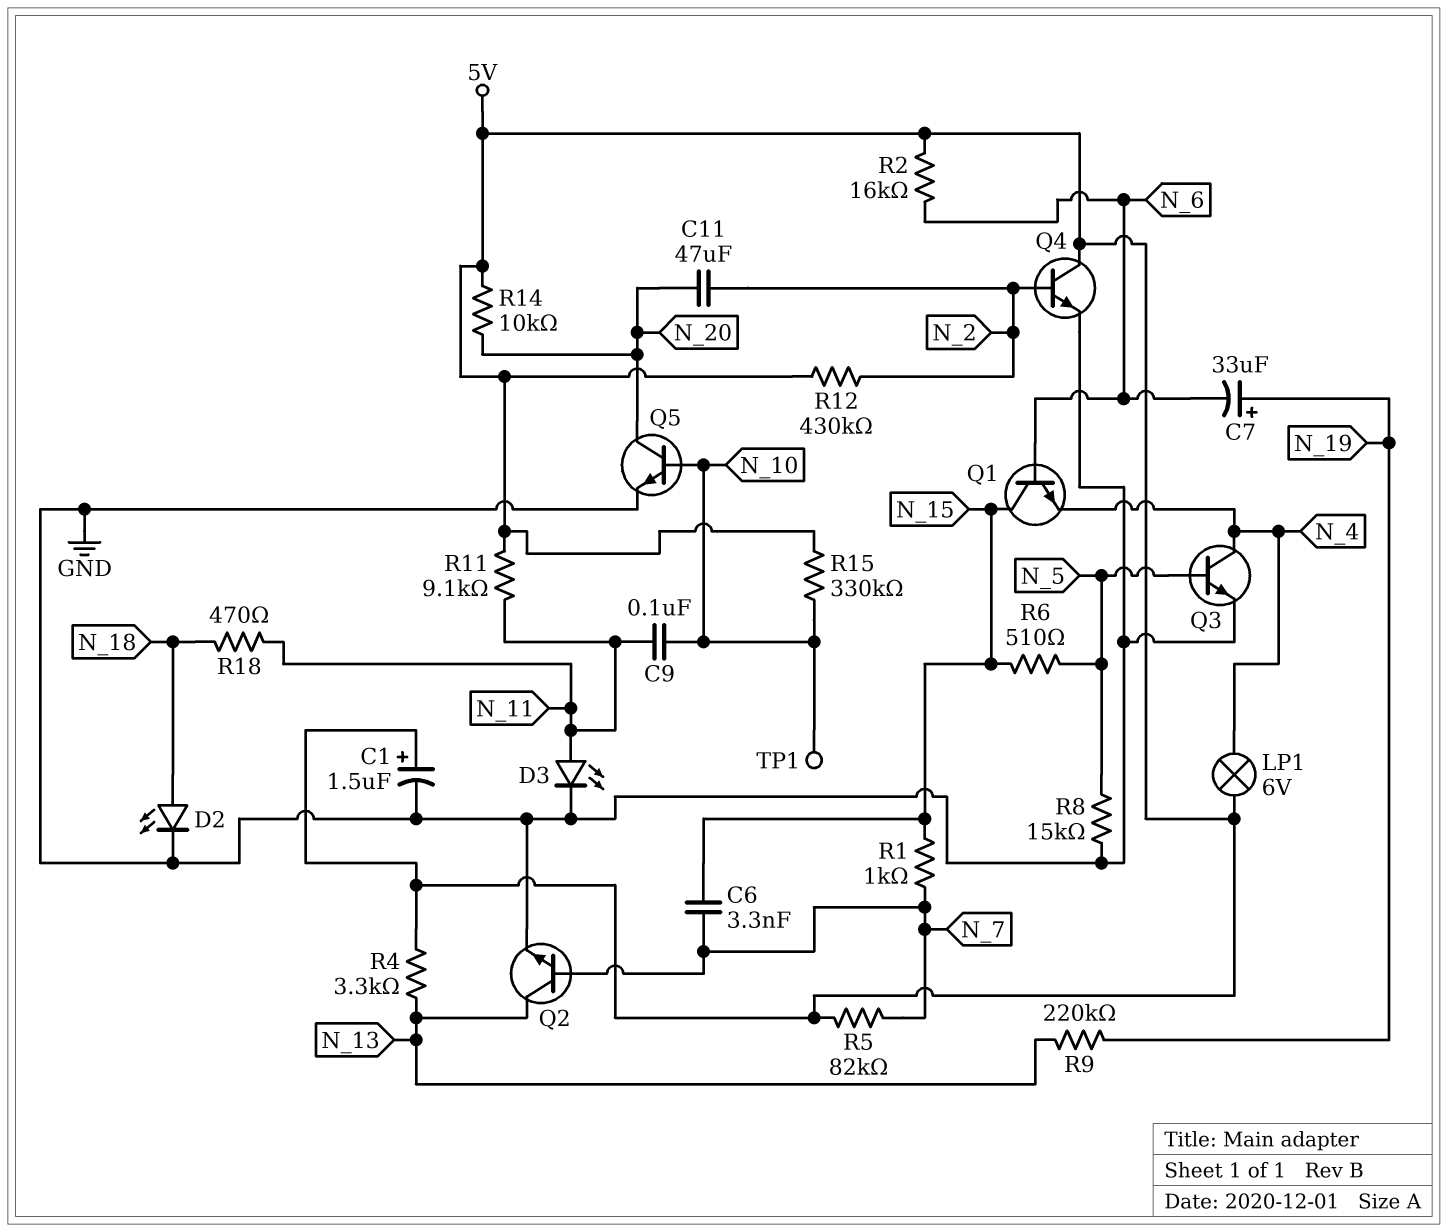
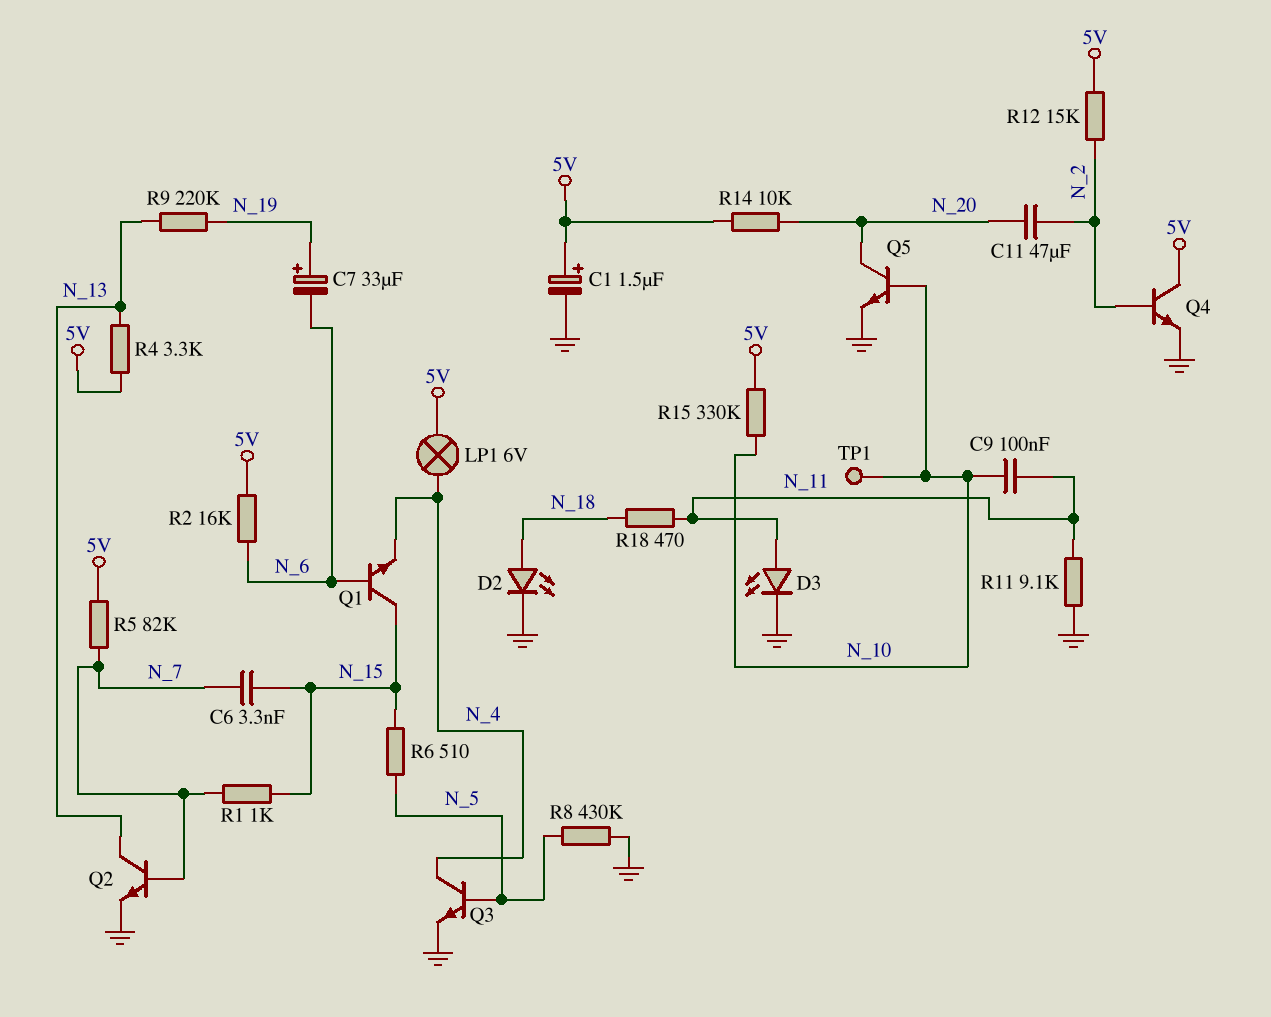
R8: 15k (GND, N_5) -> 430k (GND, N_5)
R11: 9.1k (5V, N_11) -> 9.1k (GND, N_11)
R12: 430k (5V, N_2) -> 15k (5V, N_2)

